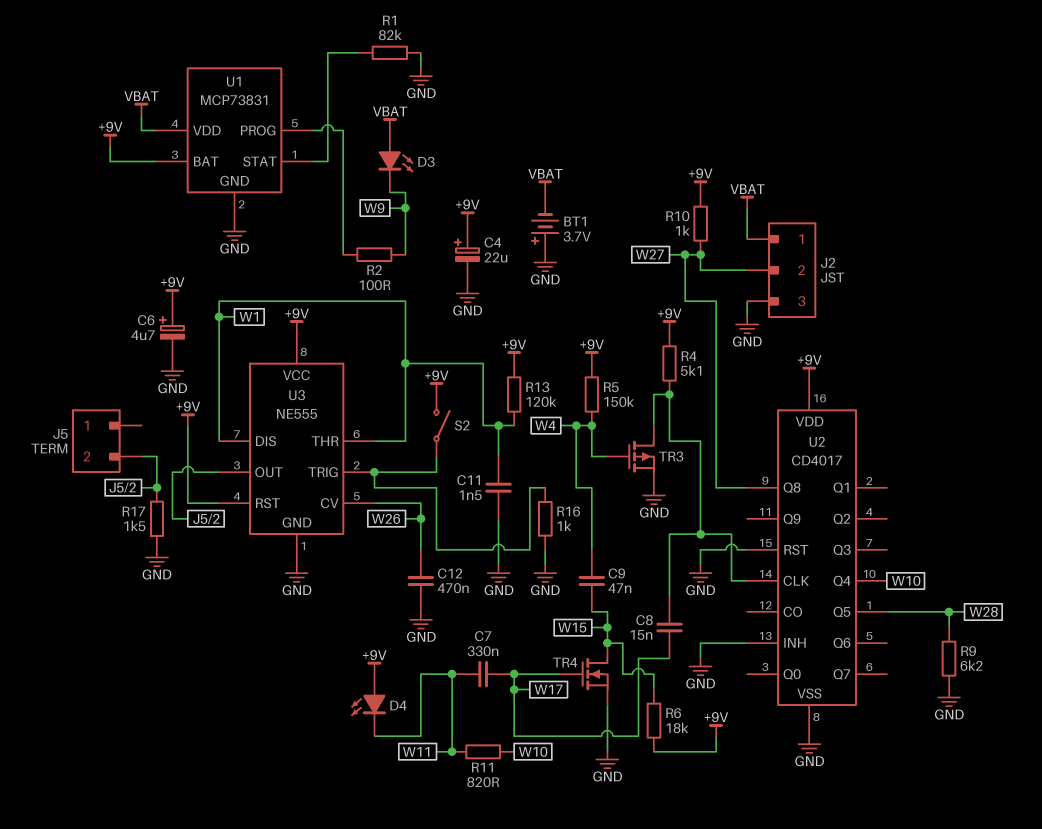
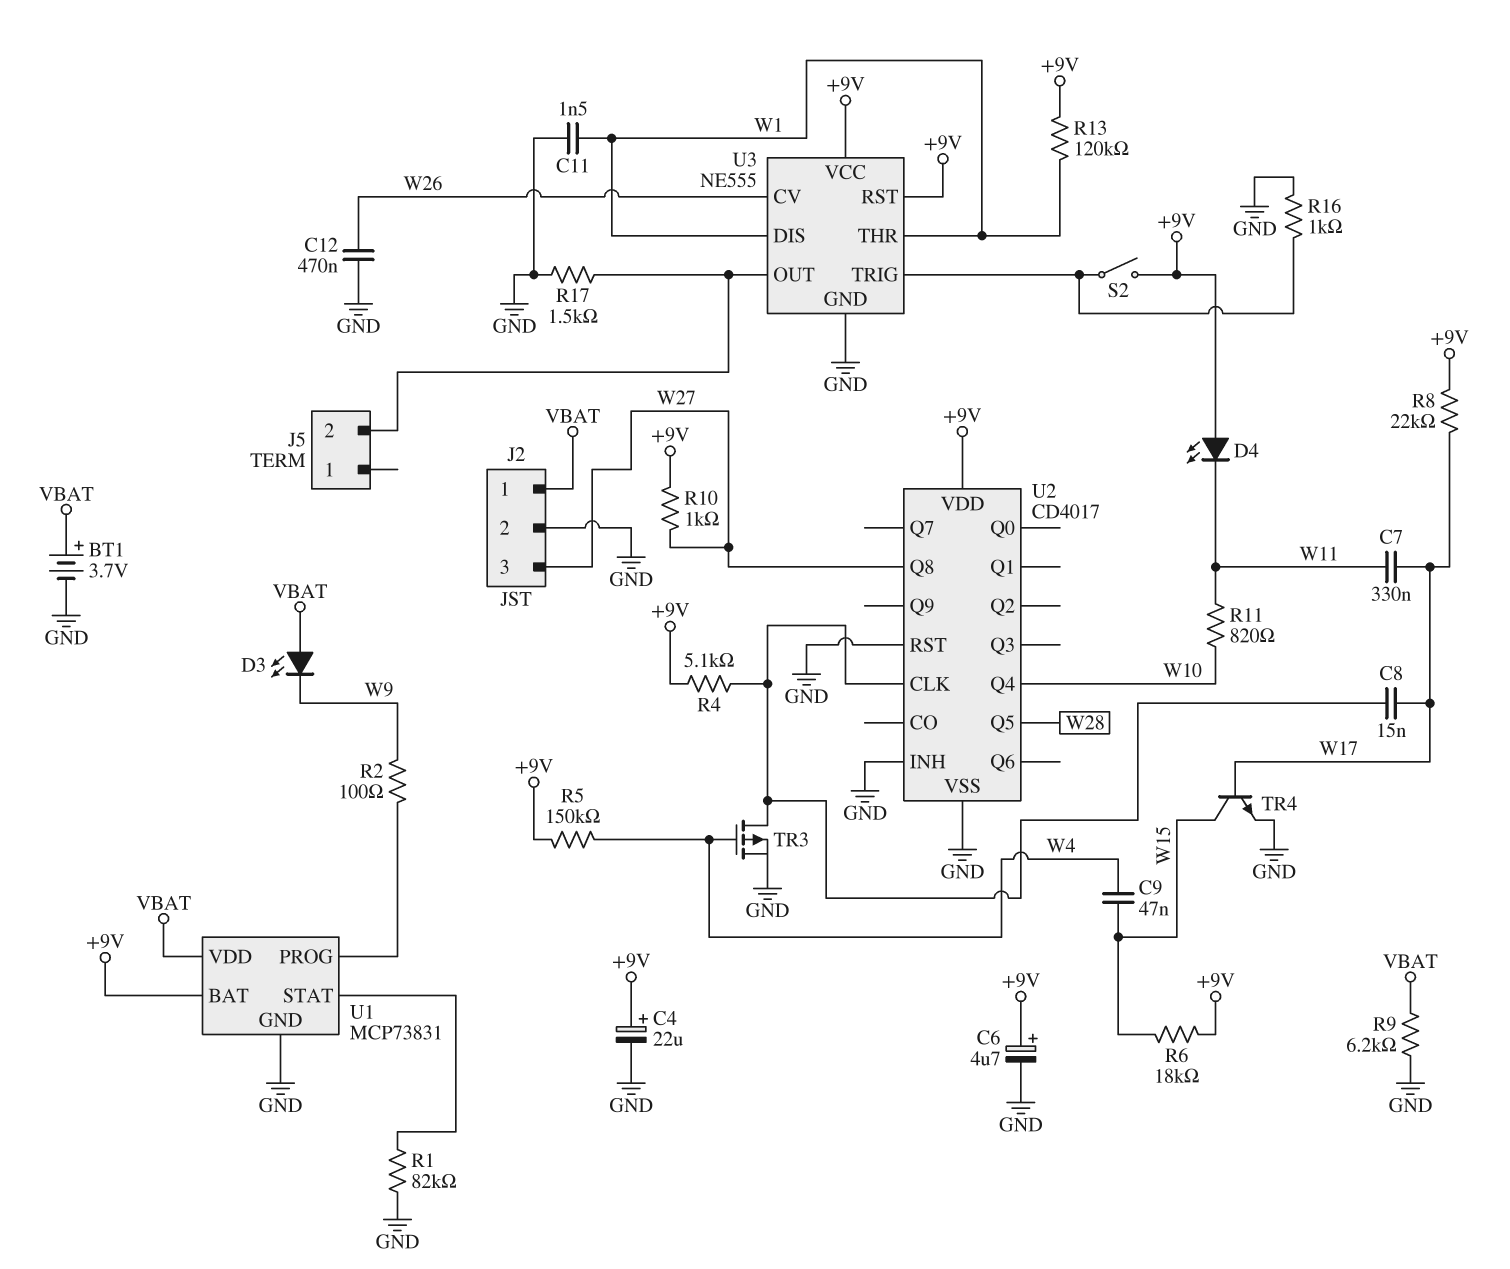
BT1: 3.7V (plus GND, minus VBAT) -> 3.7V (plus VBAT, minus GND)
J2 pin 2: W27 -> GND
J2 pin 3: GND -> W27
R8: none -> 22k (+9V, W17)
R9: 6.2k (GND, W28) -> 6.2k (GND, VBAT)
TR4: NMOS (G W17, D W15, S GND) -> NPN (B W17, C W15, E GND)

